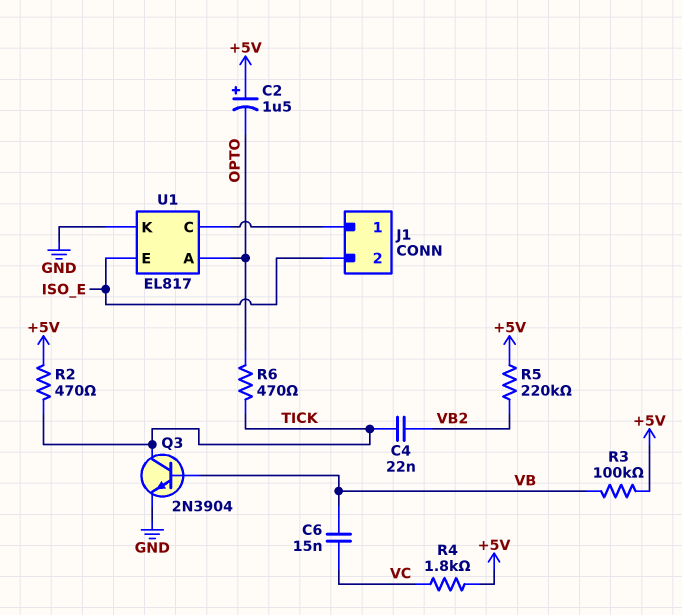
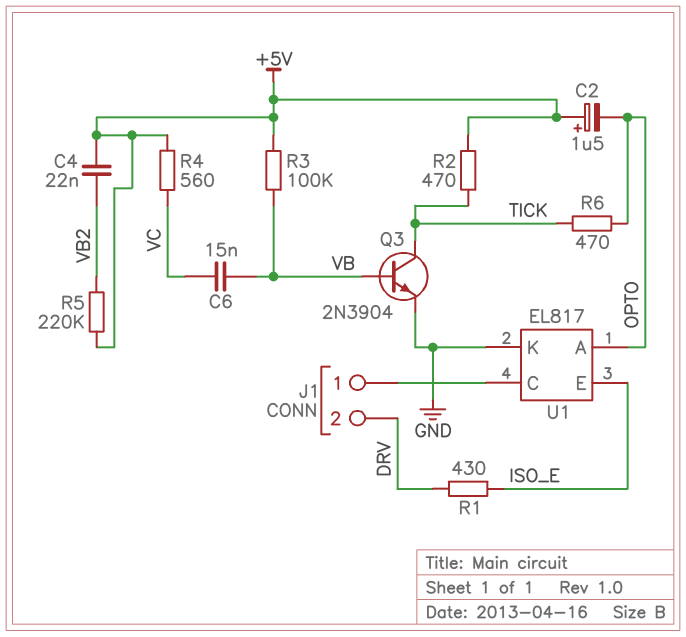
C4: 22nF (TICK, VB2) -> 22nF (+5V, VB2)
J1 pin 2: ISO_E -> DRV
R1: none -> 430 (DRV, ISO_E)
R4: 1.8k (+5V, VC) -> 560 (+5V, VC)

